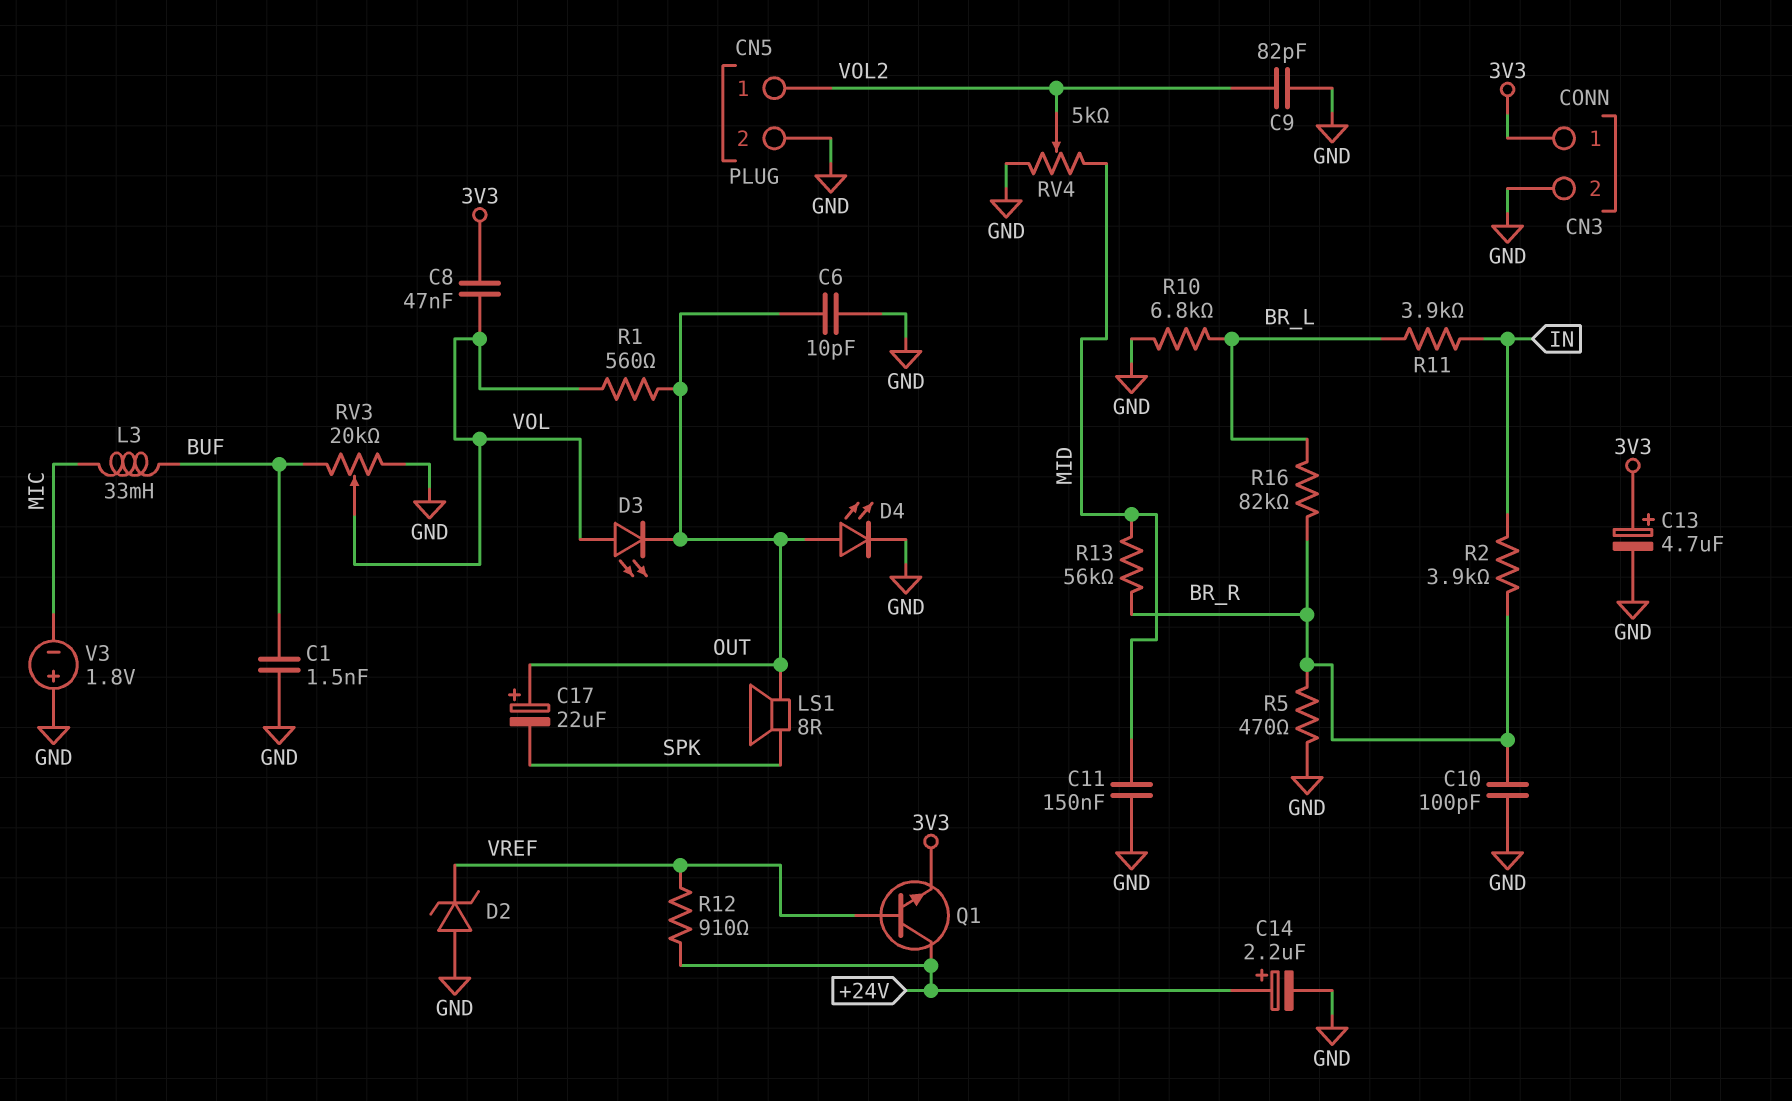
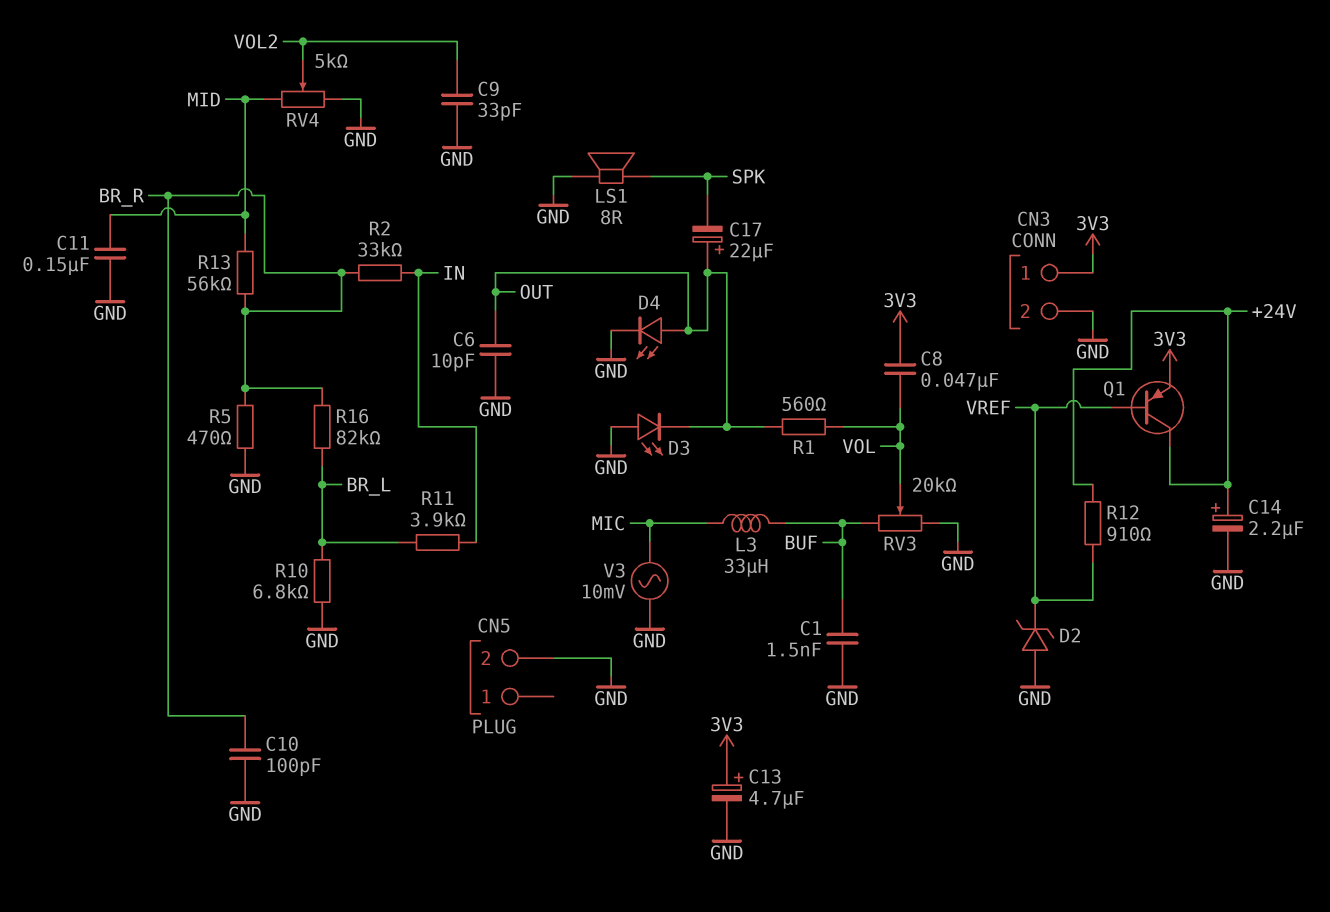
C9: 82pF (GND, VOL2) -> 33pF (GND, VOL2)
CN5 pin 1: VOL2 -> none
D3: LED (A VOL, K OUT) -> LED (A GND, K OUT)
L3: 33mH (BUF, MIC) -> 33uH (BUF, MIC)
LS1: speaker 8R (OUT, SPK) -> speaker 8R (GND, SPK)
Q1: NPN (B VREF, C +24V, E 3V3) -> PNP (B VREF, C +24V, E 3V3)
R2: 3.9k (BR_R, IN) -> 33k (BR_R, IN)
V3: 1.8V (plus GND, minus MIC) -> AC 10mV (GND, MIC)

